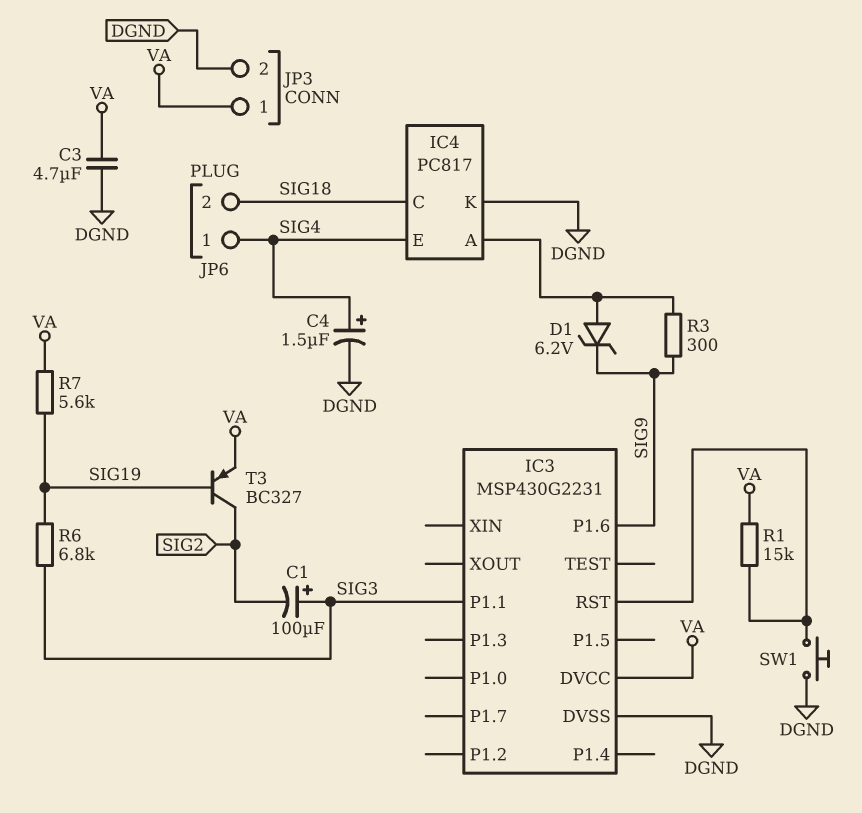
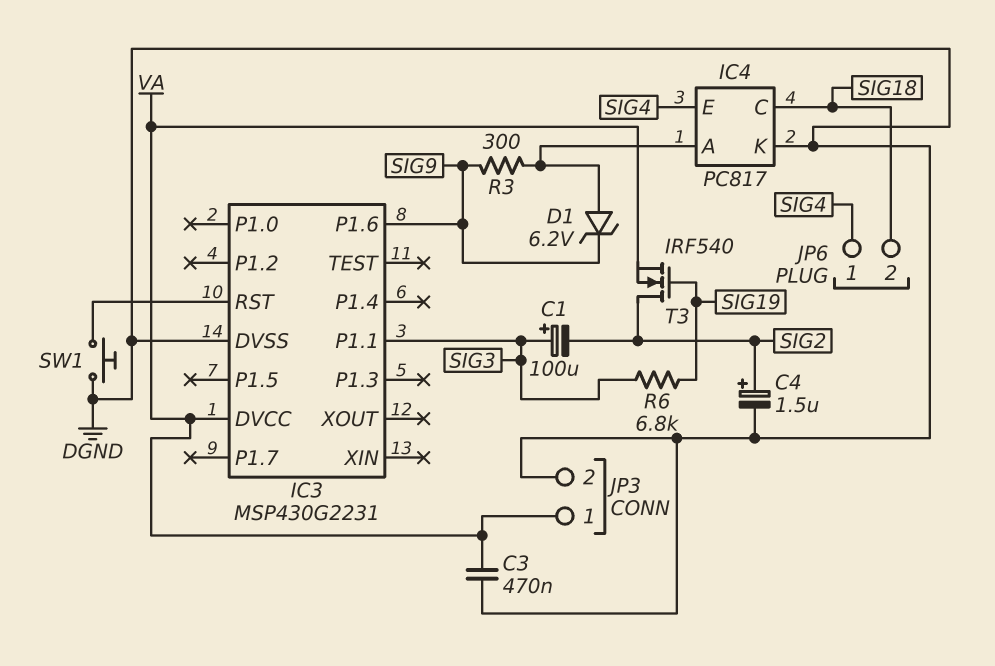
C3: 4.7uF (DGND, VA) -> 470nF (DGND, VA)
C4: 1.5uF (plus SIG4, minus DGND) -> 1.5uF (plus SIG2, minus DGND)
R1: 15k (IC3/RST, VA) -> none
R7: 5.6k (SIG19, VA) -> none
T3: PNP BC327 (B SIG19, C SIG2, E VA) -> NMOS IRF540 (G SIG19, D SIG2, S VA)

